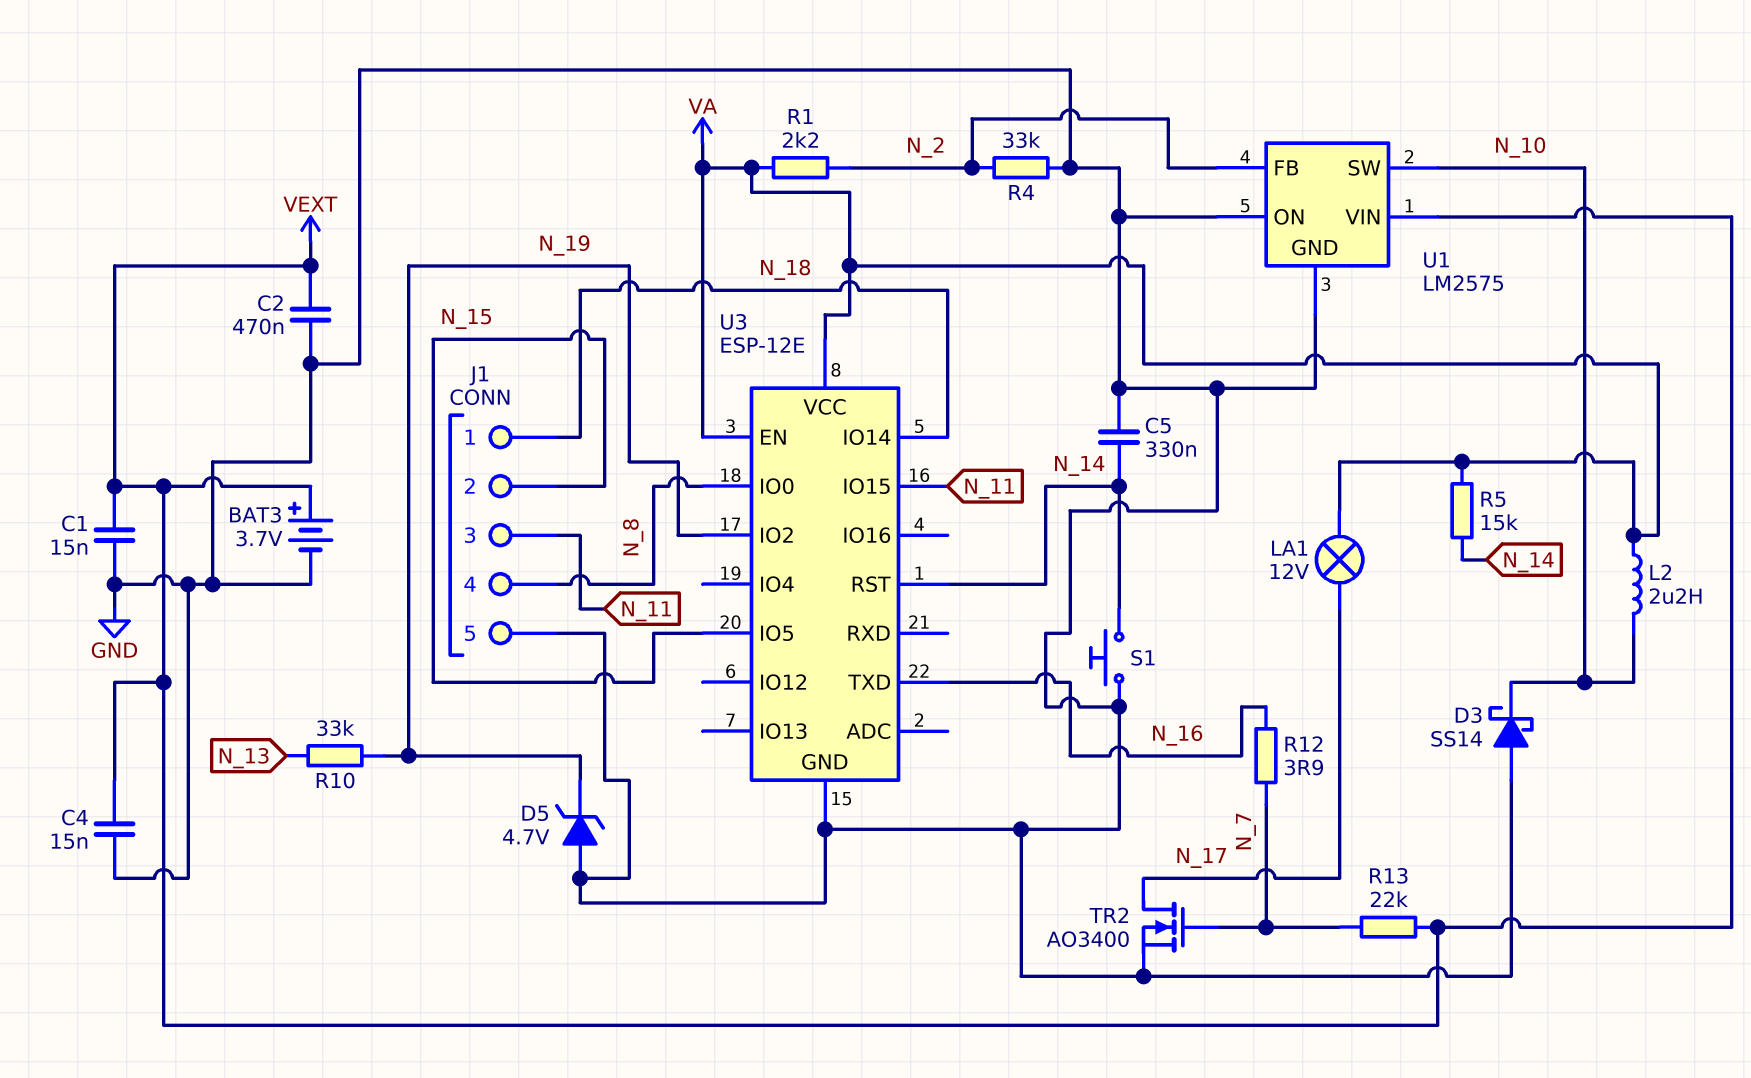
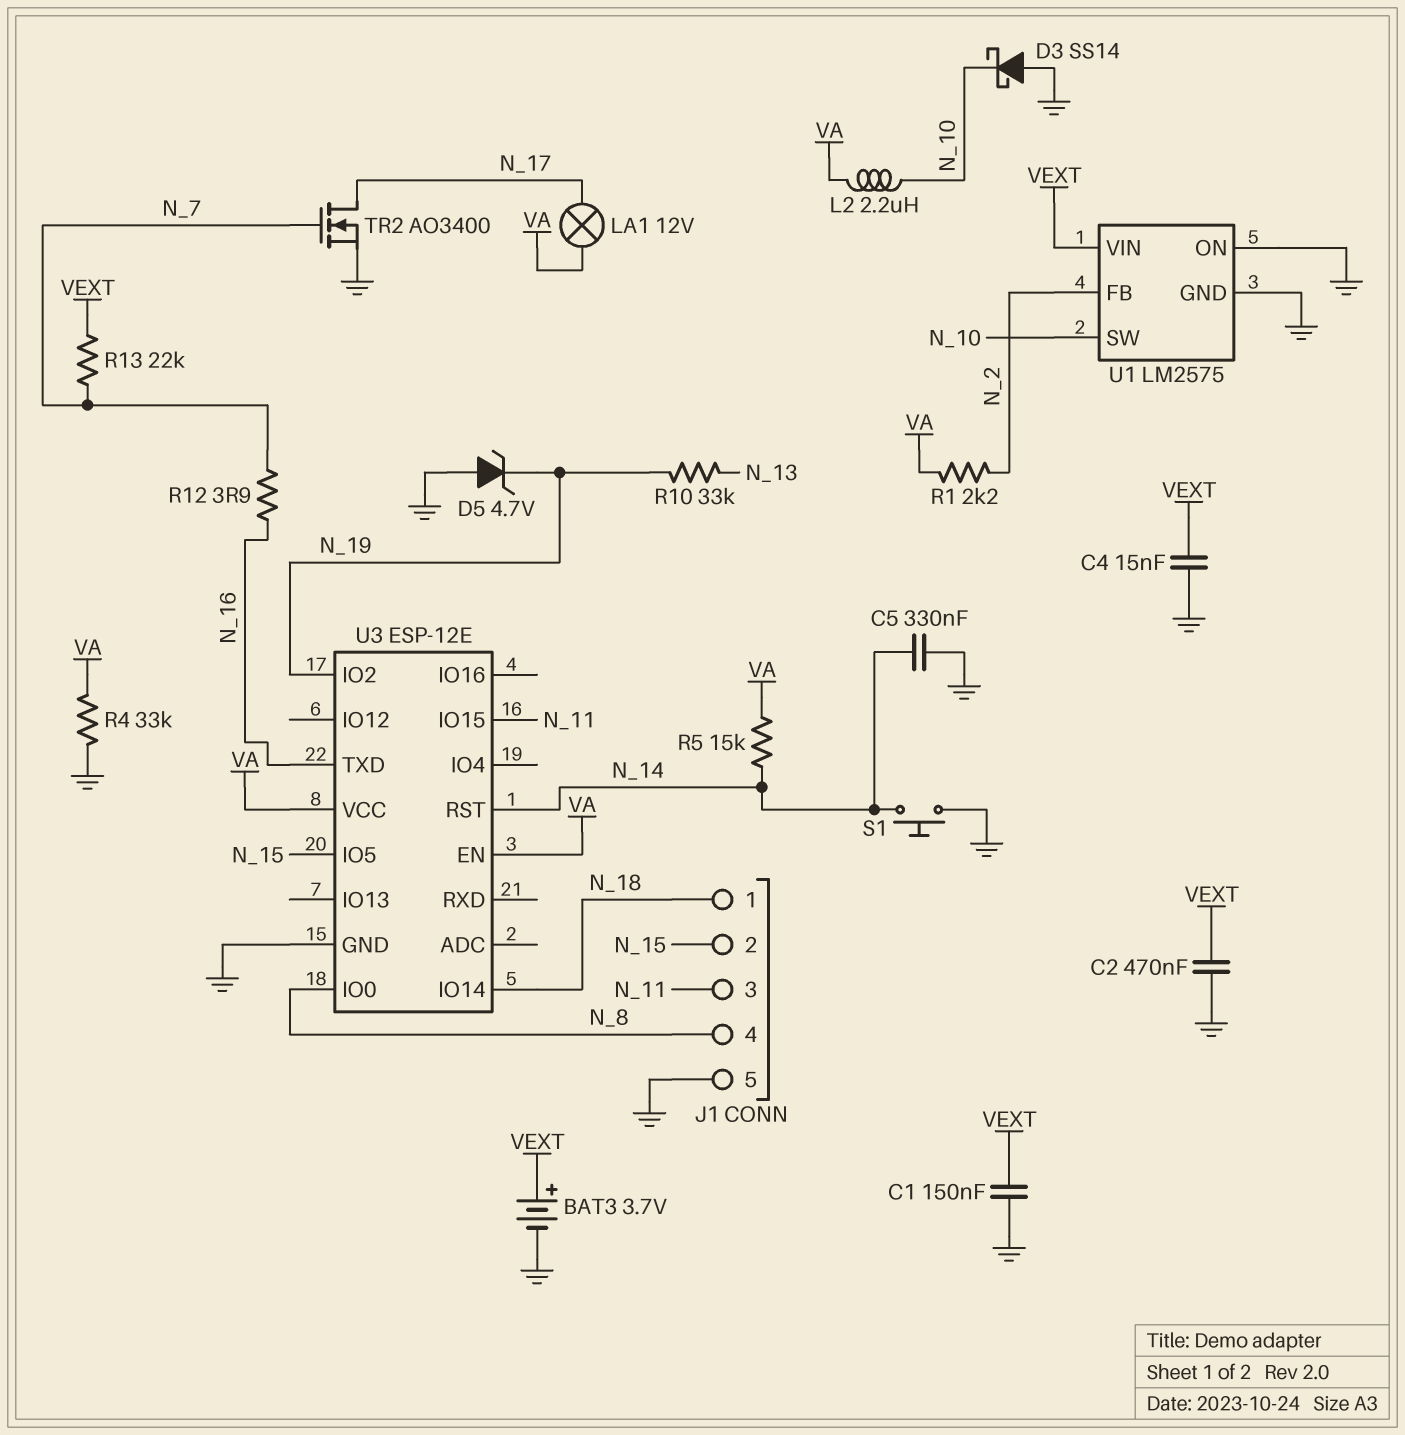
C1: 15nF (GND, VEXT) -> 150nF (GND, VEXT)
R4: 33k (GND, N_2) -> 33k (GND, VA)

